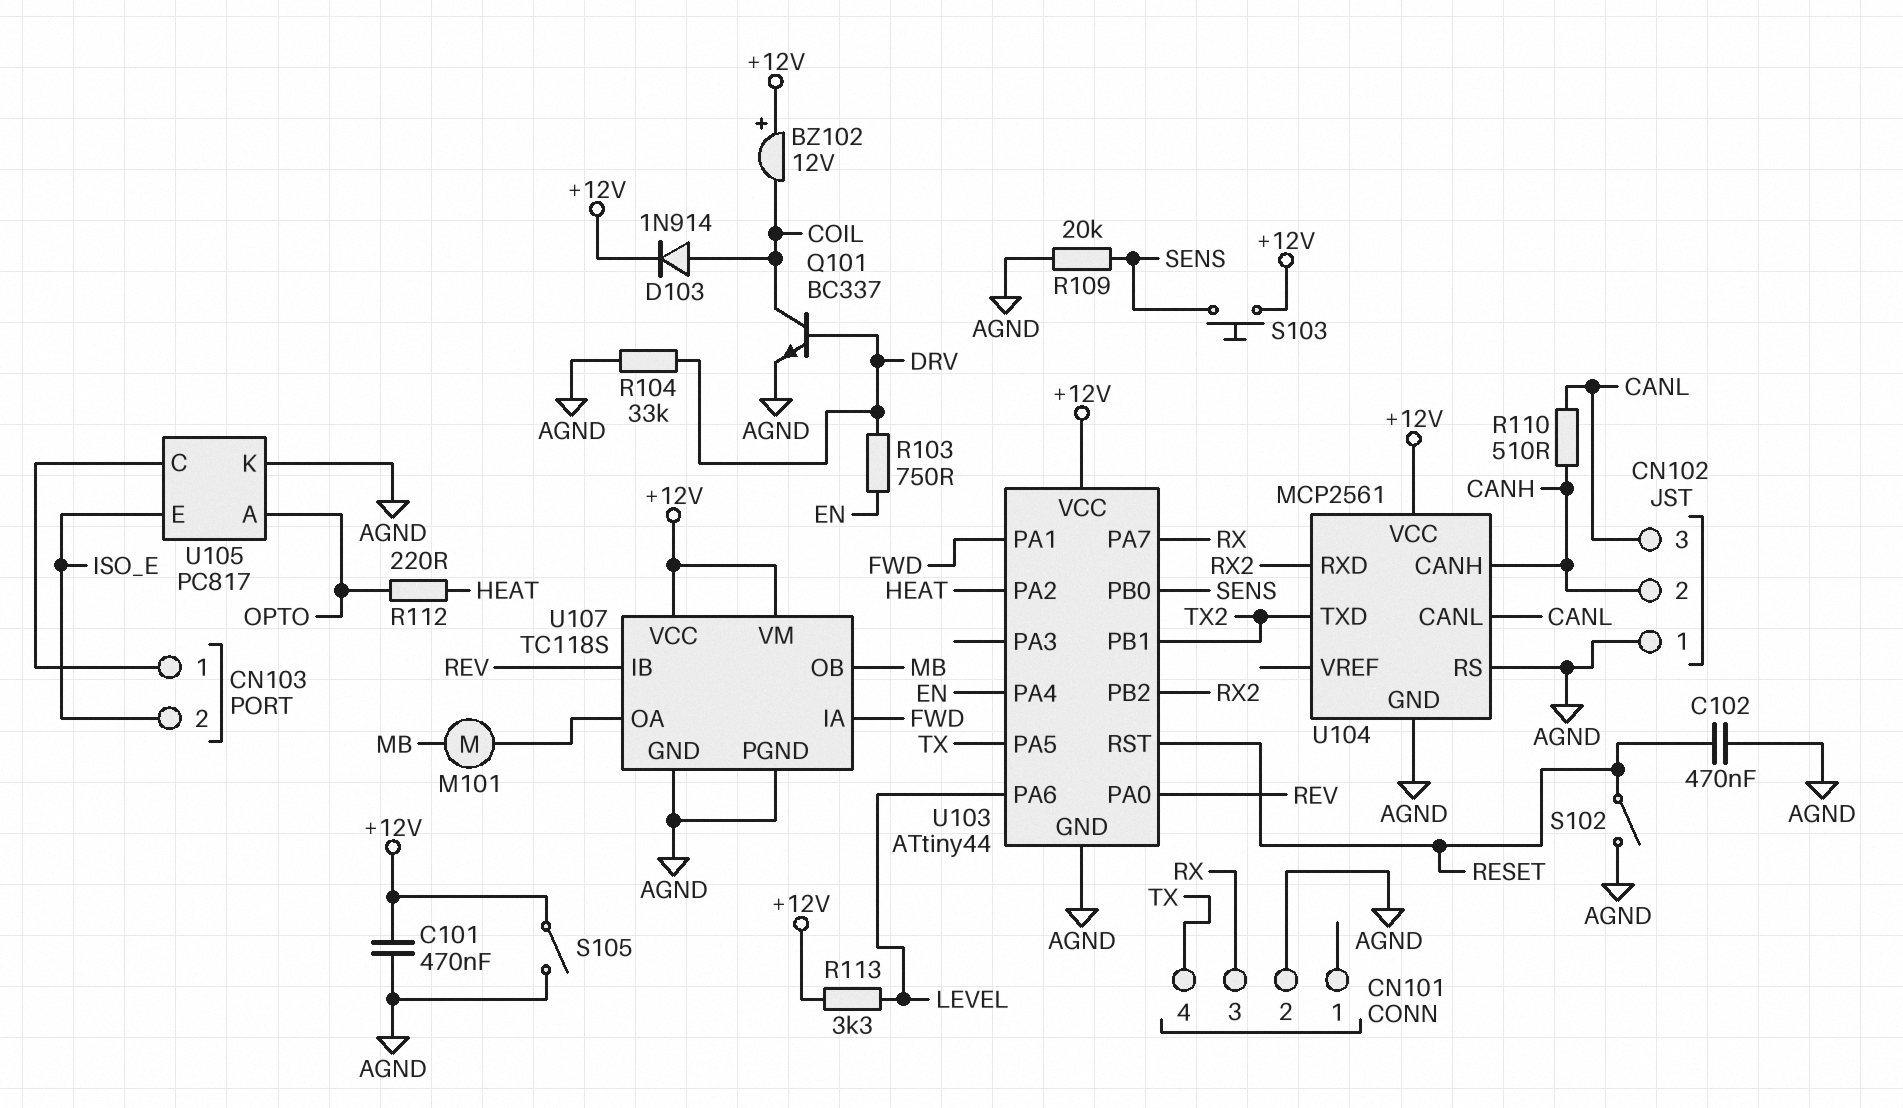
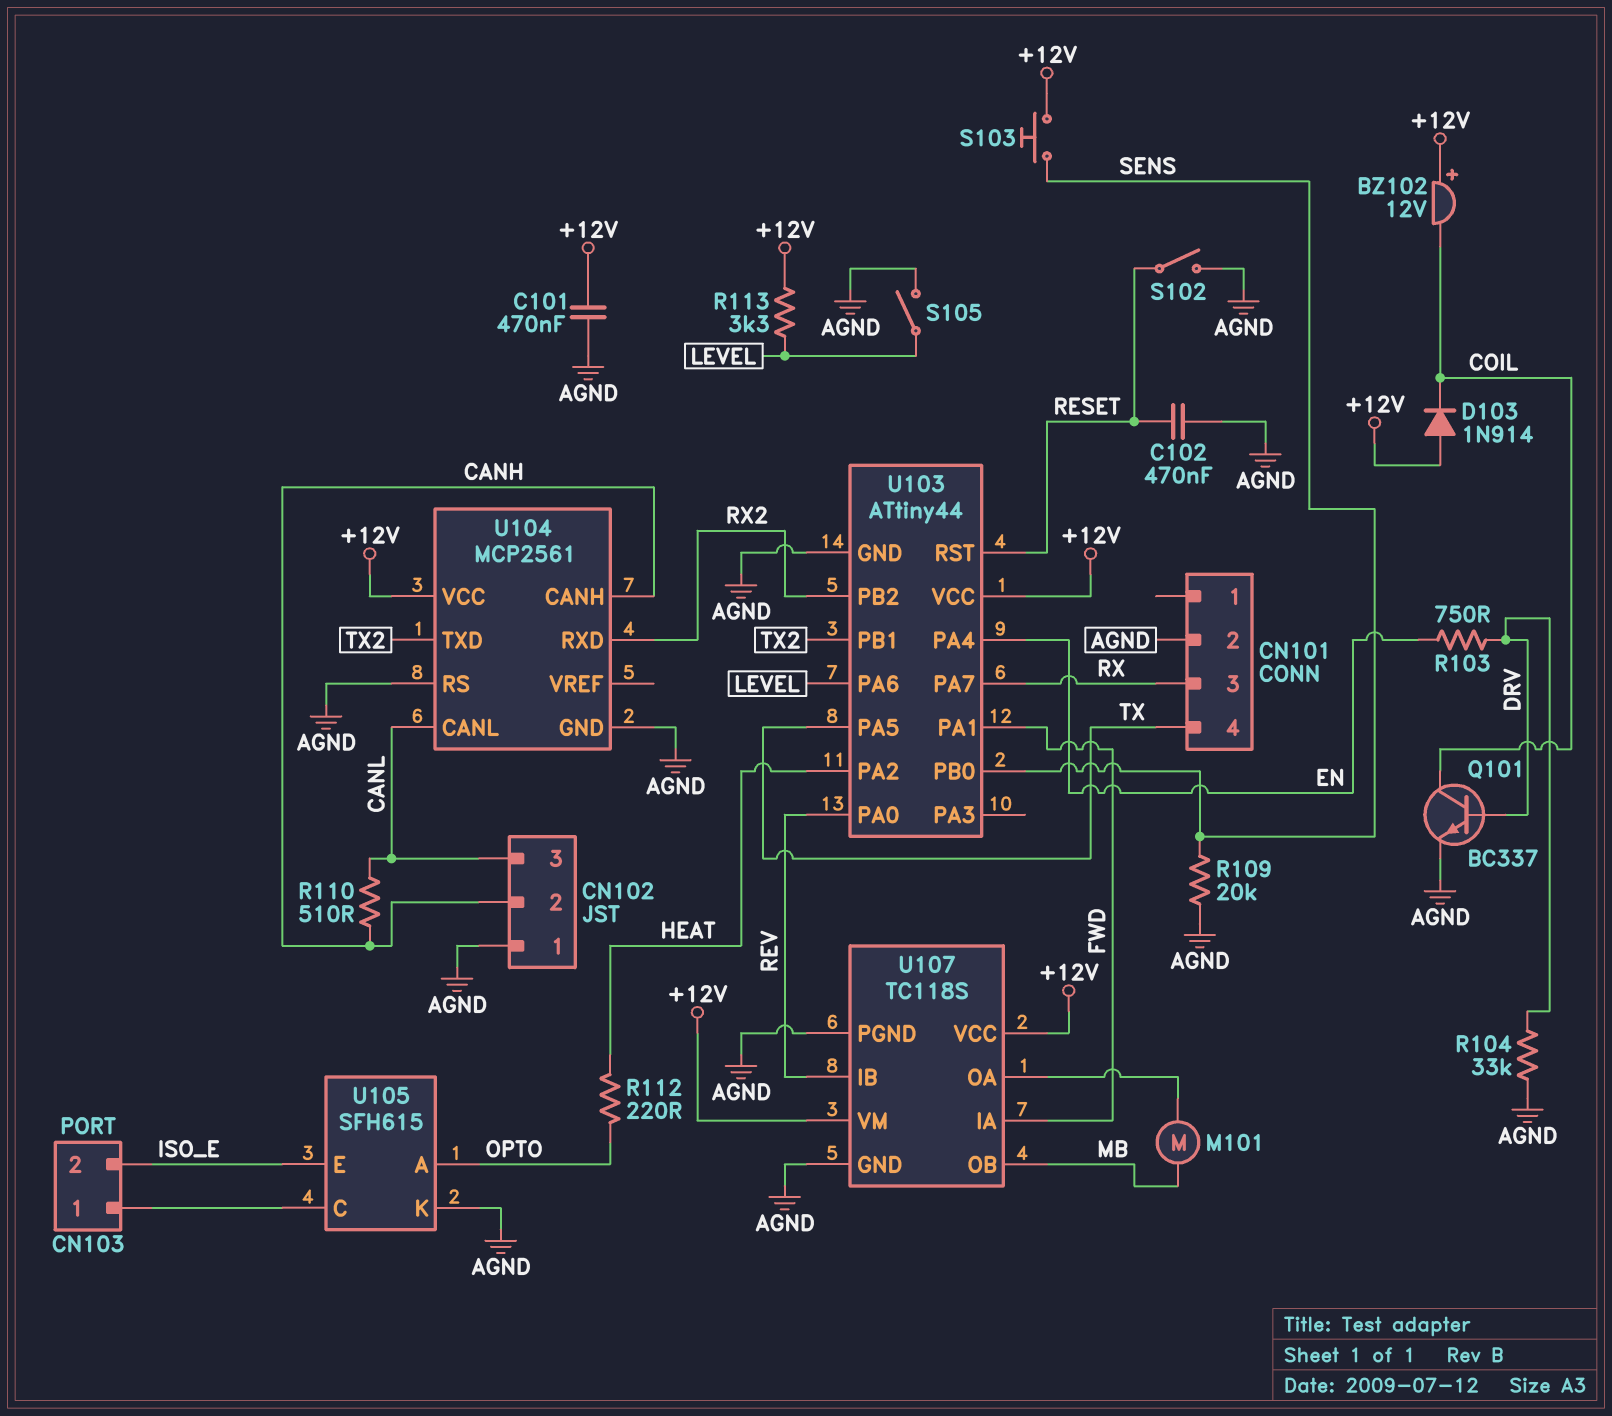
D103: diode 1N914 (A COIL, K +12V) -> diode 1N914 (A +12V, K COIL)
S105: switch (+12V, AGND) -> switch (AGND, LEVEL)
U105: PC817 -> SFH615

